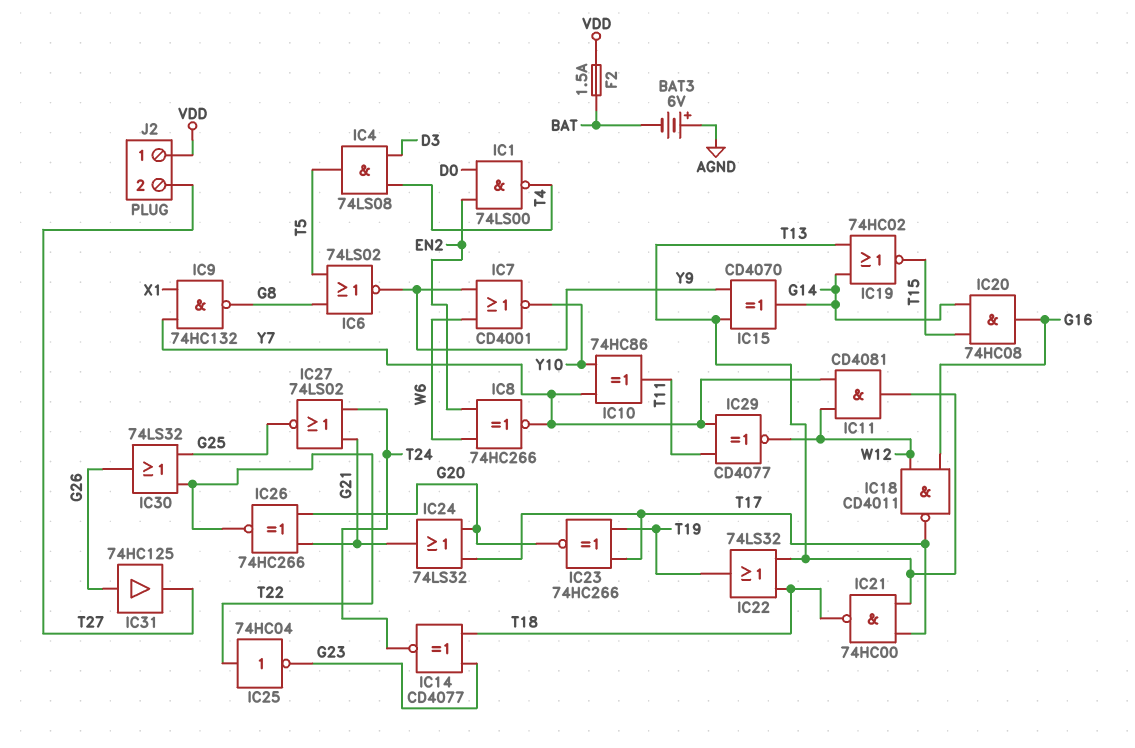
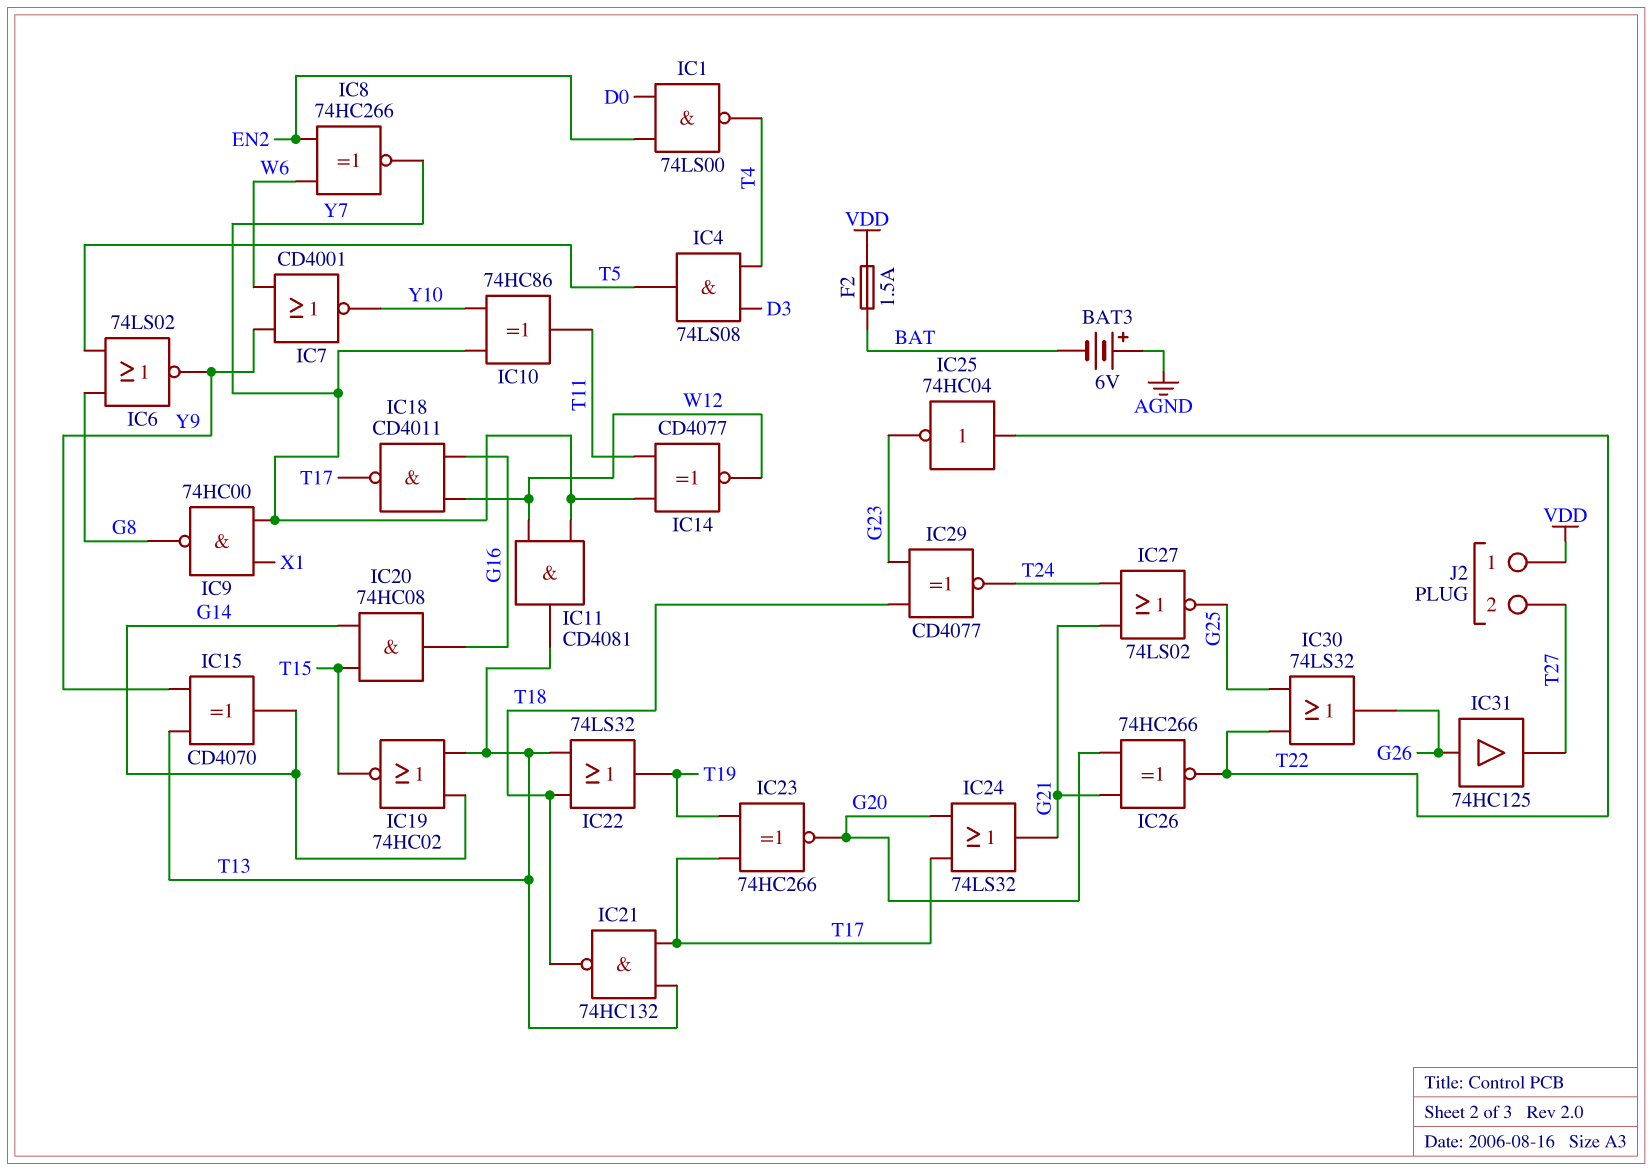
IC9: NAND 74HC132 (in X1, in Y7, out G8) -> NAND 74HC00 (in X1, in Y7, out G8)
IC14: XNOR CD4077 (in G23, in T18, out T24) -> XNOR CD4077 (in T11, in Y7, out W12)
IC21: NAND 74HC00 (in T13, in T17, out T18) -> NAND 74HC132 (in T13, in T17, out T18)
IC29: XNOR CD4077 (in T11, in Y7, out W12) -> XNOR CD4077 (in G23, in T18, out T24)

